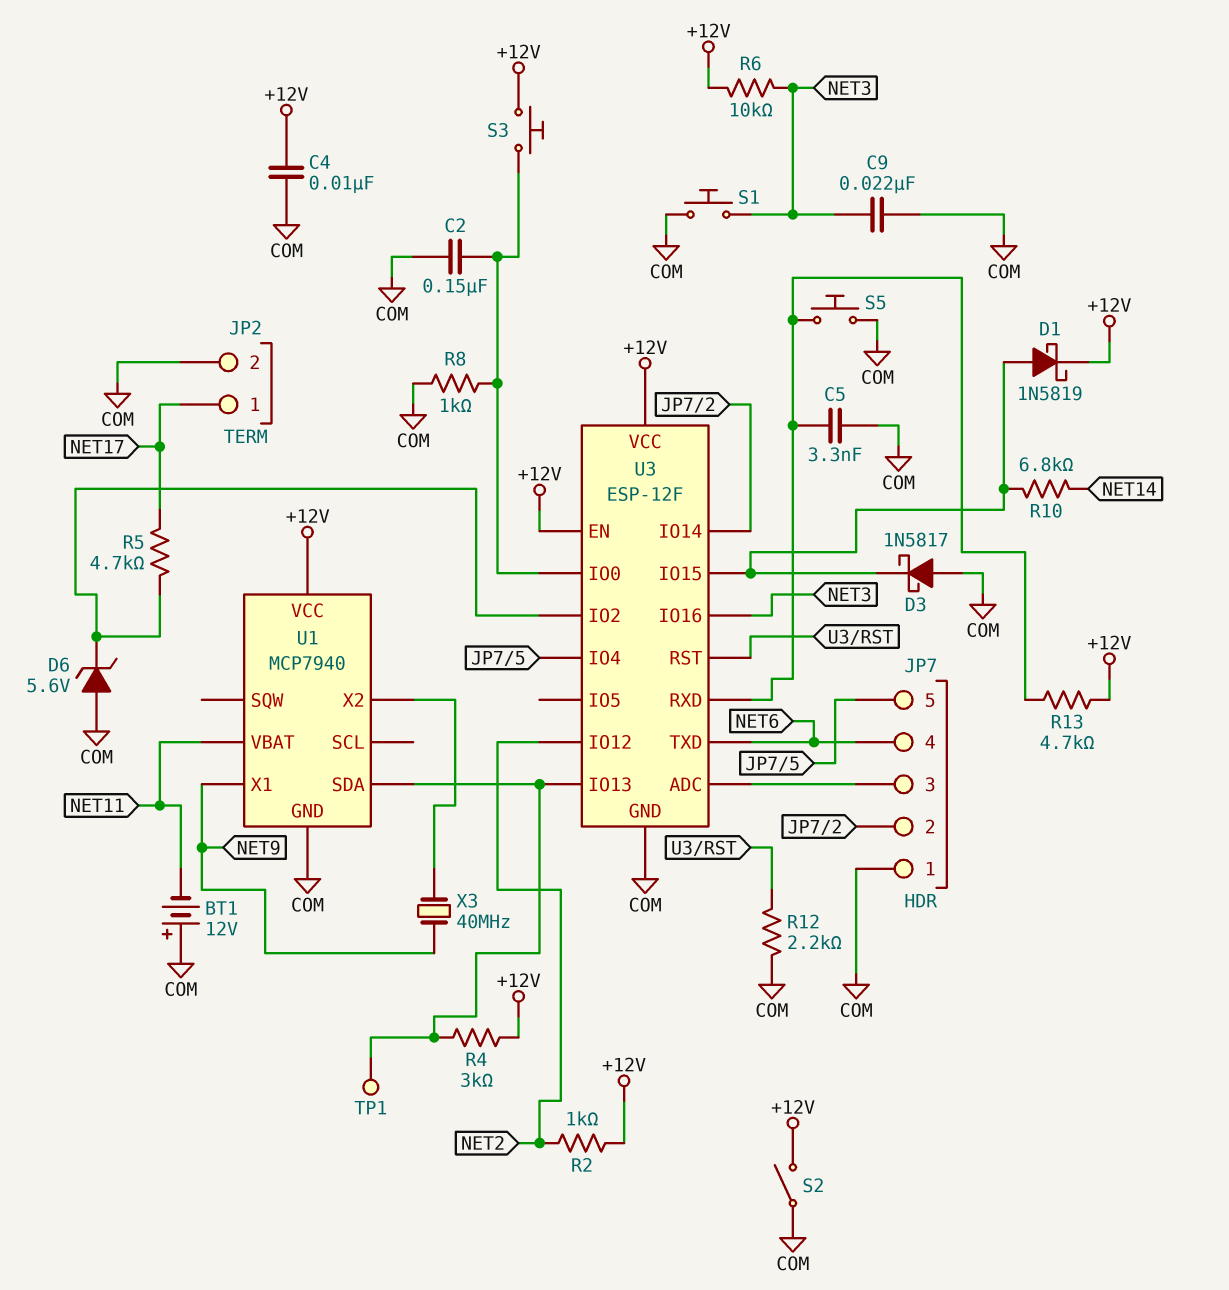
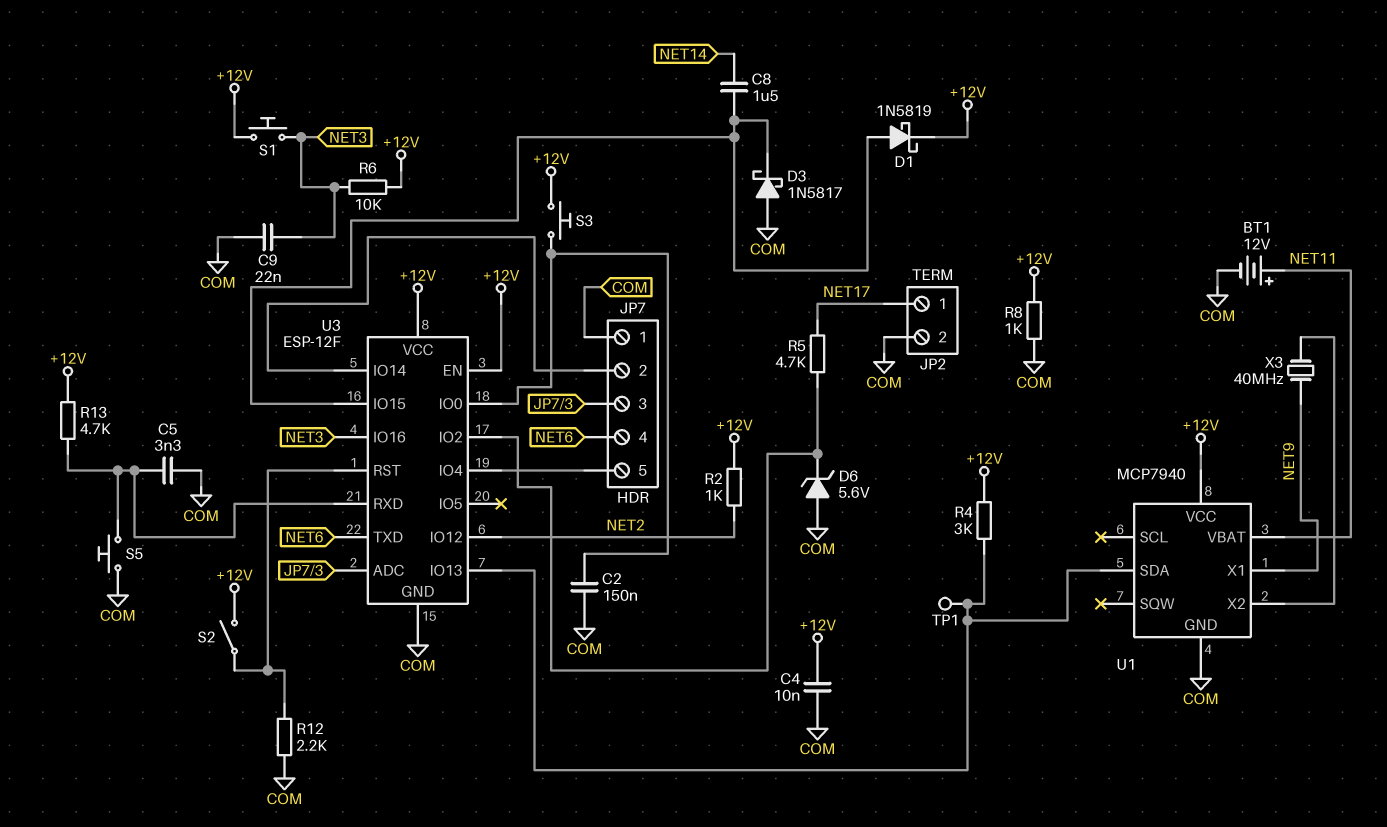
BT1: 12V (plus COM, minus NET11) -> 12V (plus NET11, minus COM)
C8: none -> 1.5uF (NET14, U3/IO15)
R8: 1k (COM, U3/IO0) -> 1k (+12V, COM)
R10: 6.8k (NET14, U3/IO15) -> none
S1: button (COM, NET3) -> button (+12V, NET3)
S2: switch (+12V, COM) -> switch (+12V, U3/RST)

